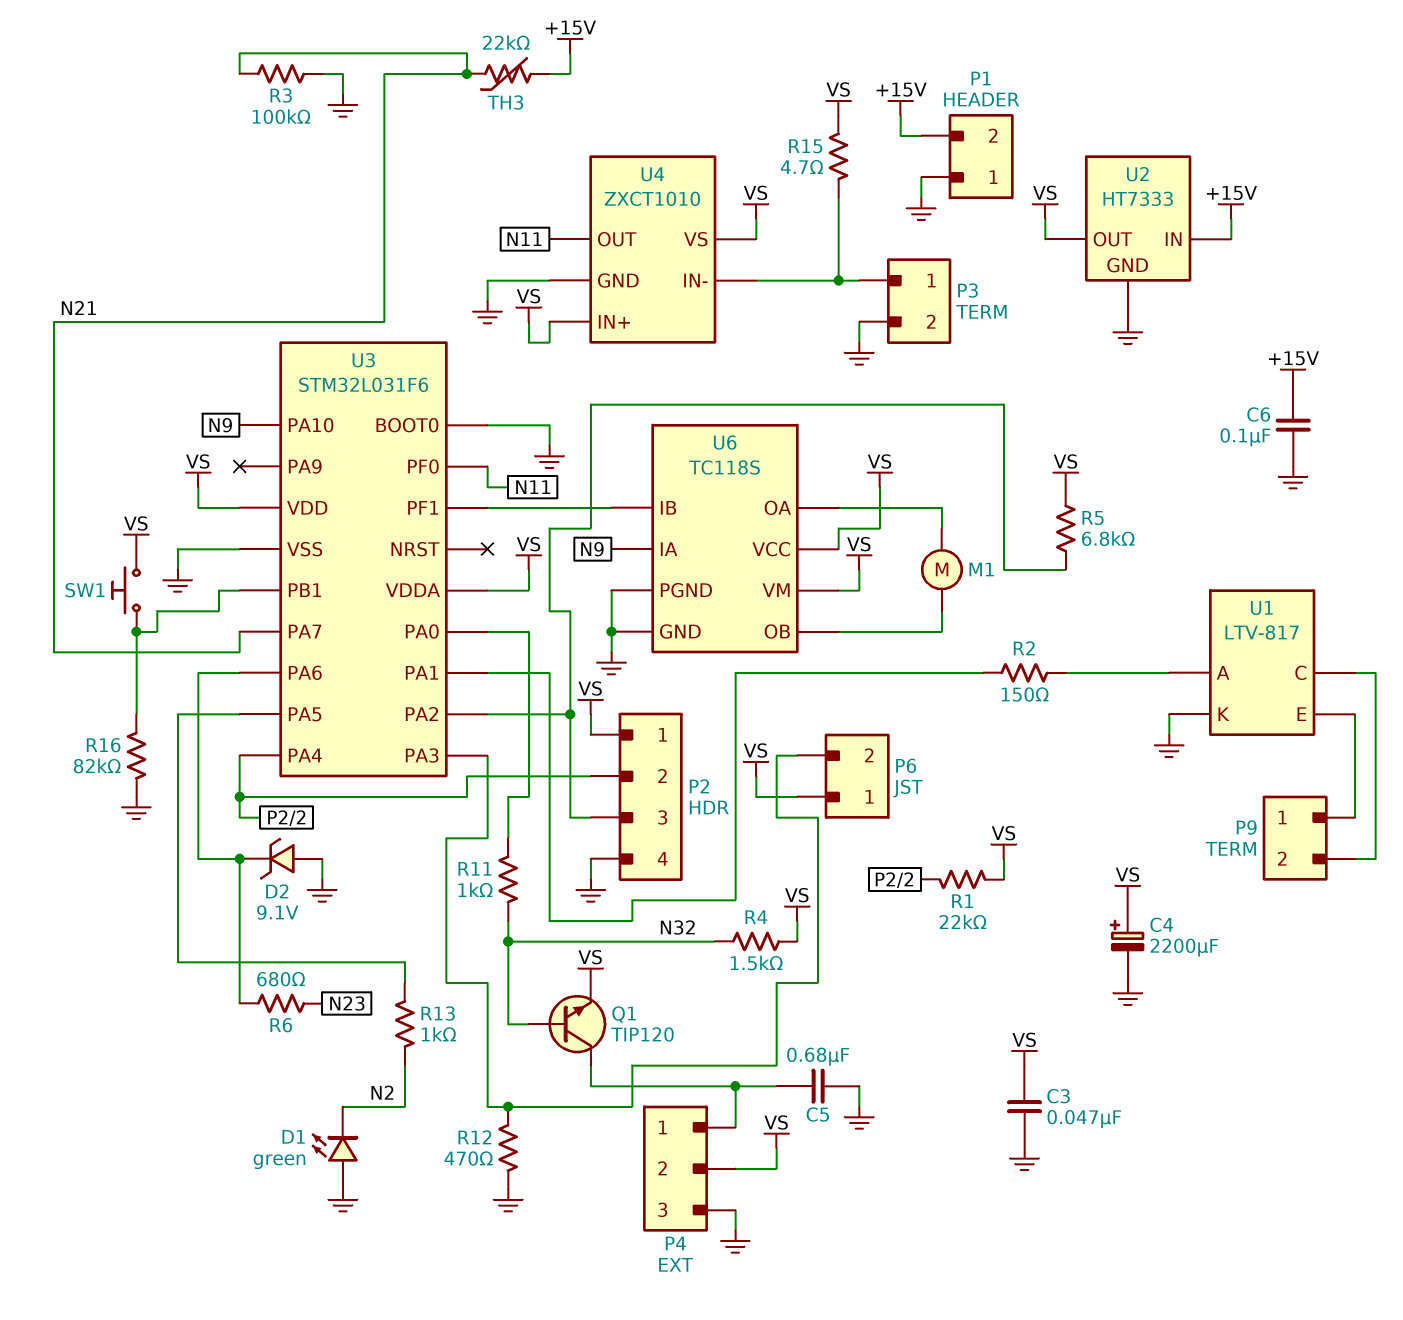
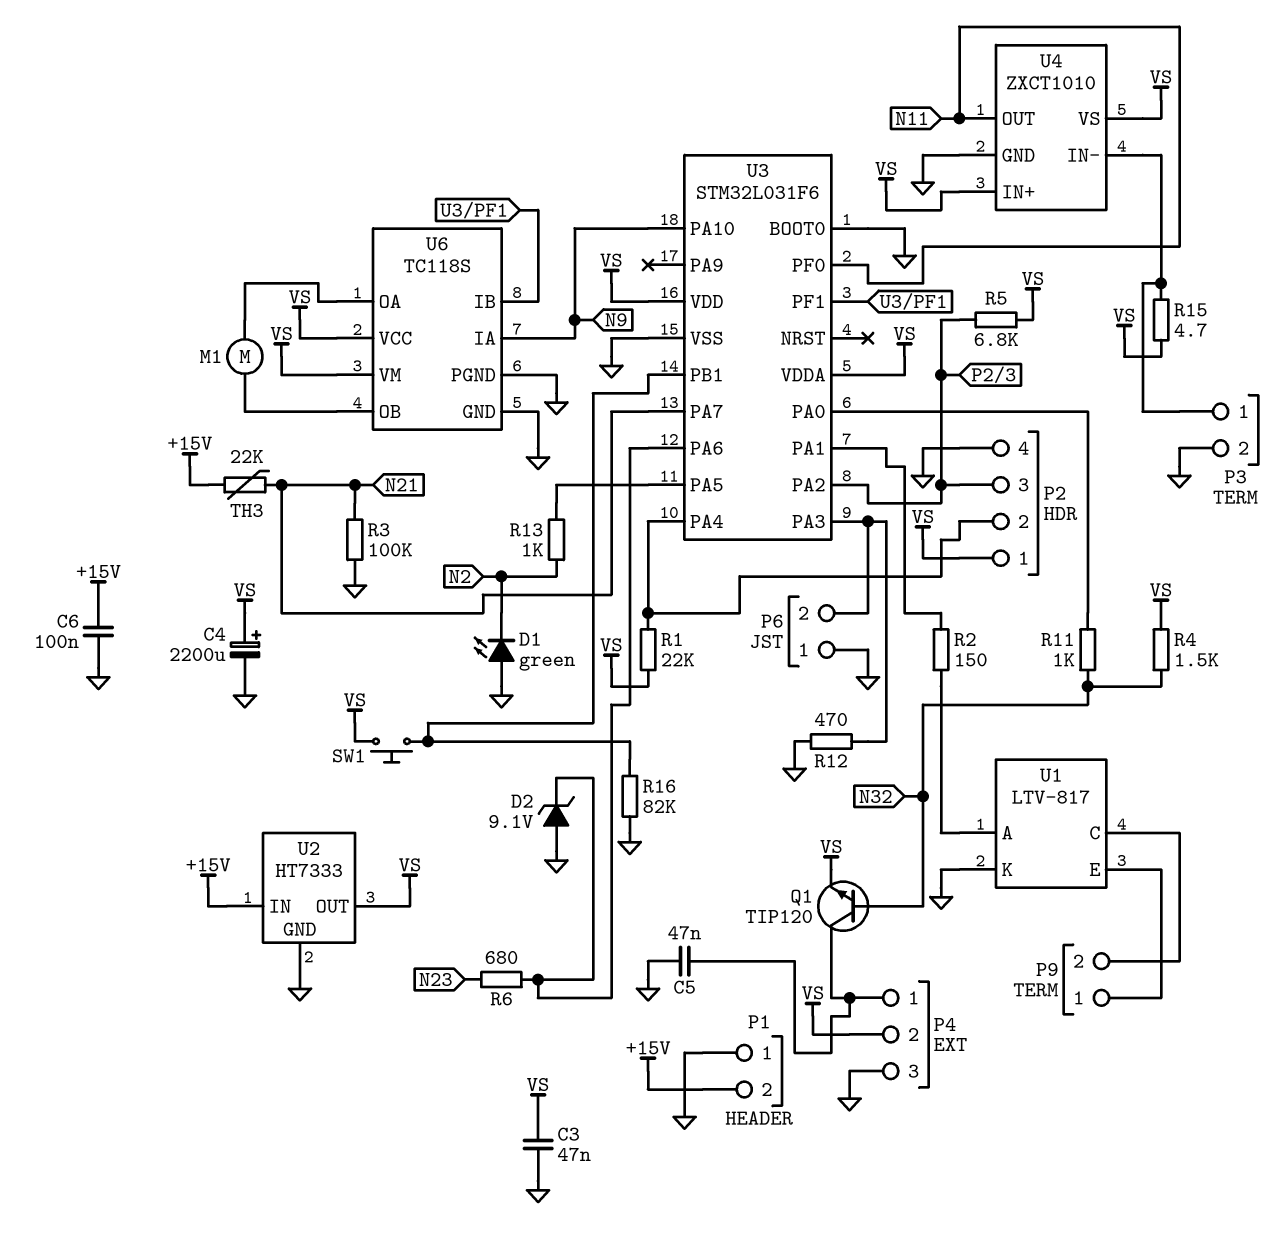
C5: 680nF (GND, P4/1) -> 47nF (GND, P4/1)
P6 pin 1: VS -> GND

